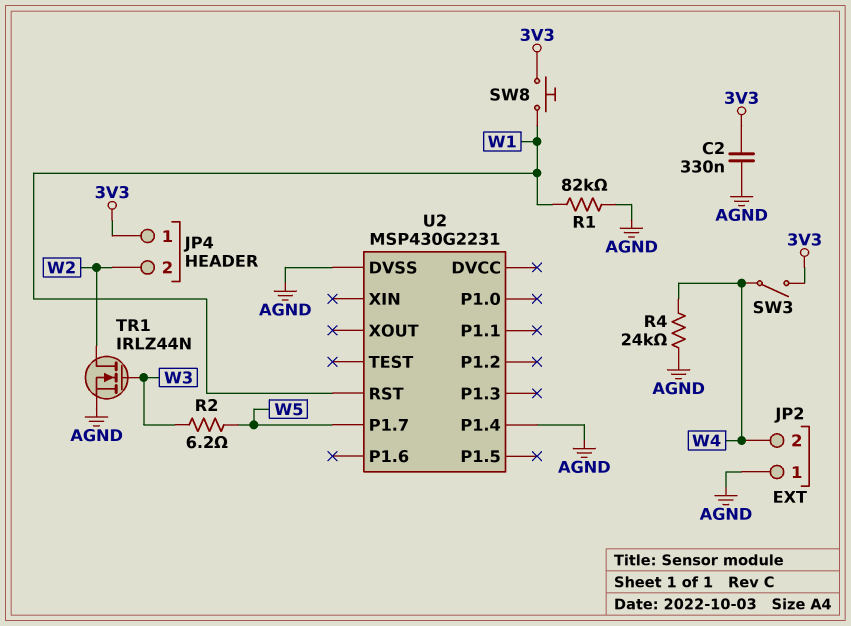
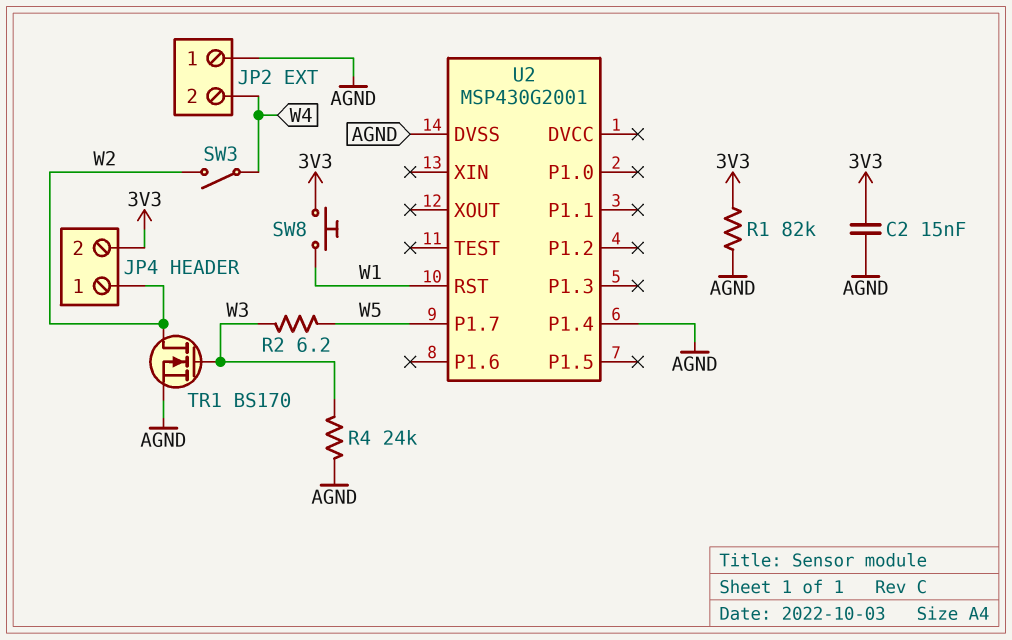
C2: 330nF (3V3, AGND) -> 15nF (3V3, AGND)
JP4 pin 1: 3V3 -> W2
JP4 pin 2: W2 -> 3V3
R1: 82k (AGND, W1) -> 82k (3V3, AGND)
R4: 24k (AGND, W4) -> 24k (AGND, W3)
SW3: switch (3V3, W4) -> switch (W2, W4)
TR1: NMOS IRLZ44N (G W3, D W2, S AGND) -> NMOS BS170 (G W3, D W2, S AGND)
U2: MSP430G2231 -> MSP430G2001

